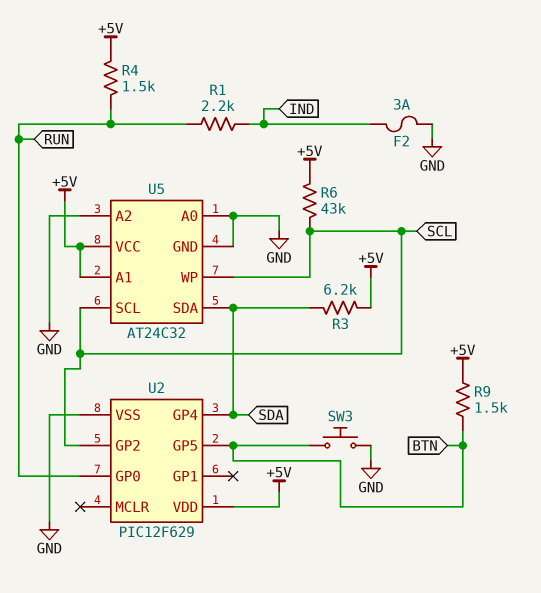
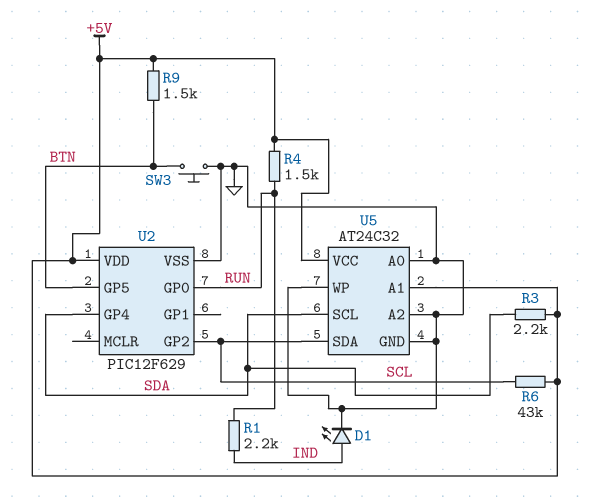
D1: none -> LED (A IND, K GND)
F2: 3A (GND, IND) -> none
R3: 6.2k (+5V, SDA) -> 2.2k (+5V, SDA)
U5 pin SCL: SCL -> SDA
U5 pin SDA: SDA -> SCL
U5 pin WP: SCL -> GND

